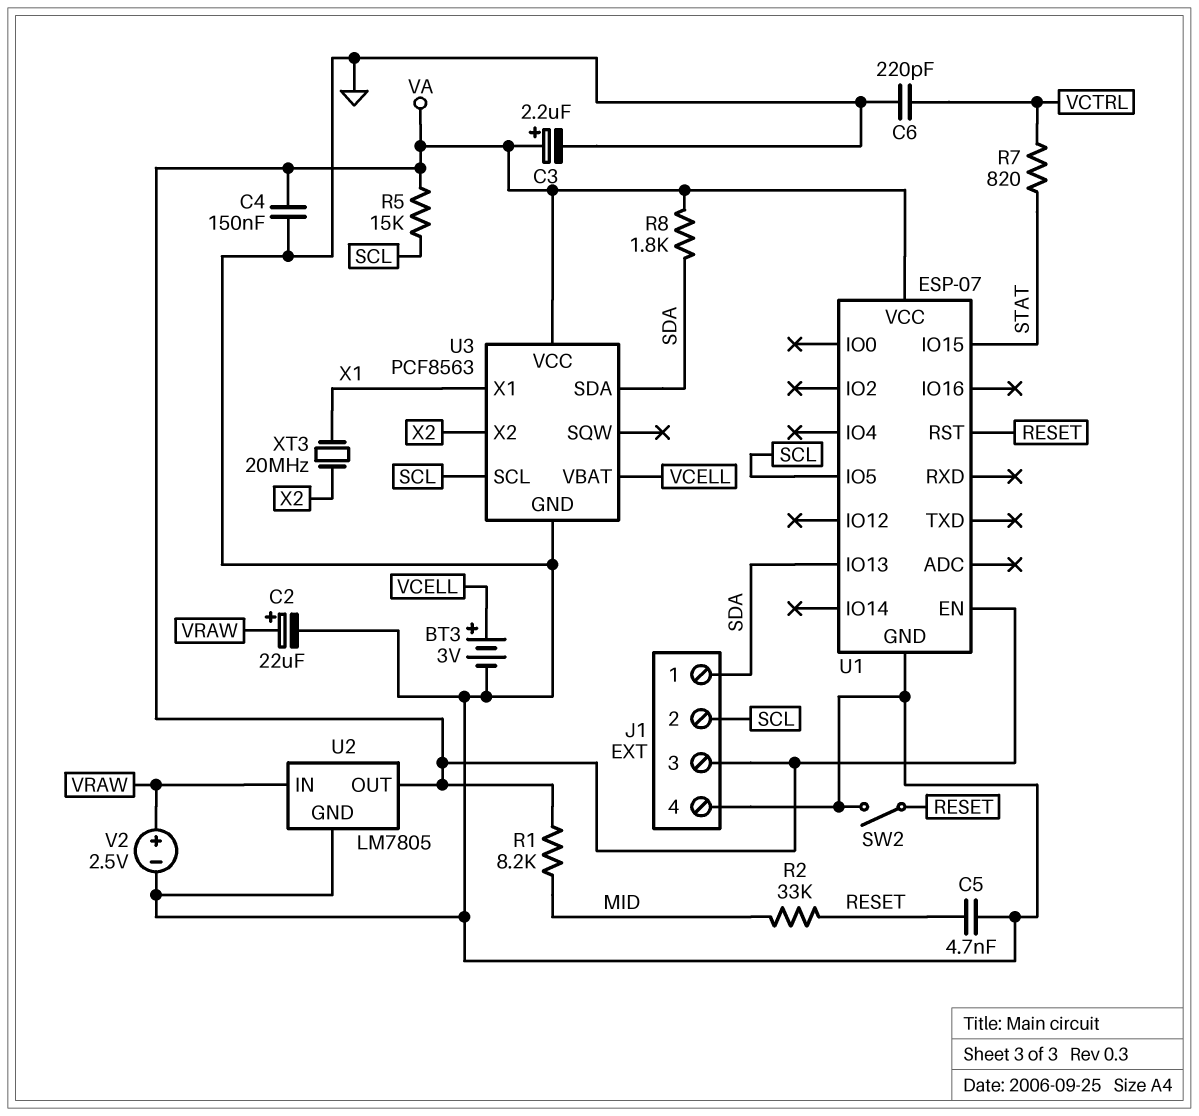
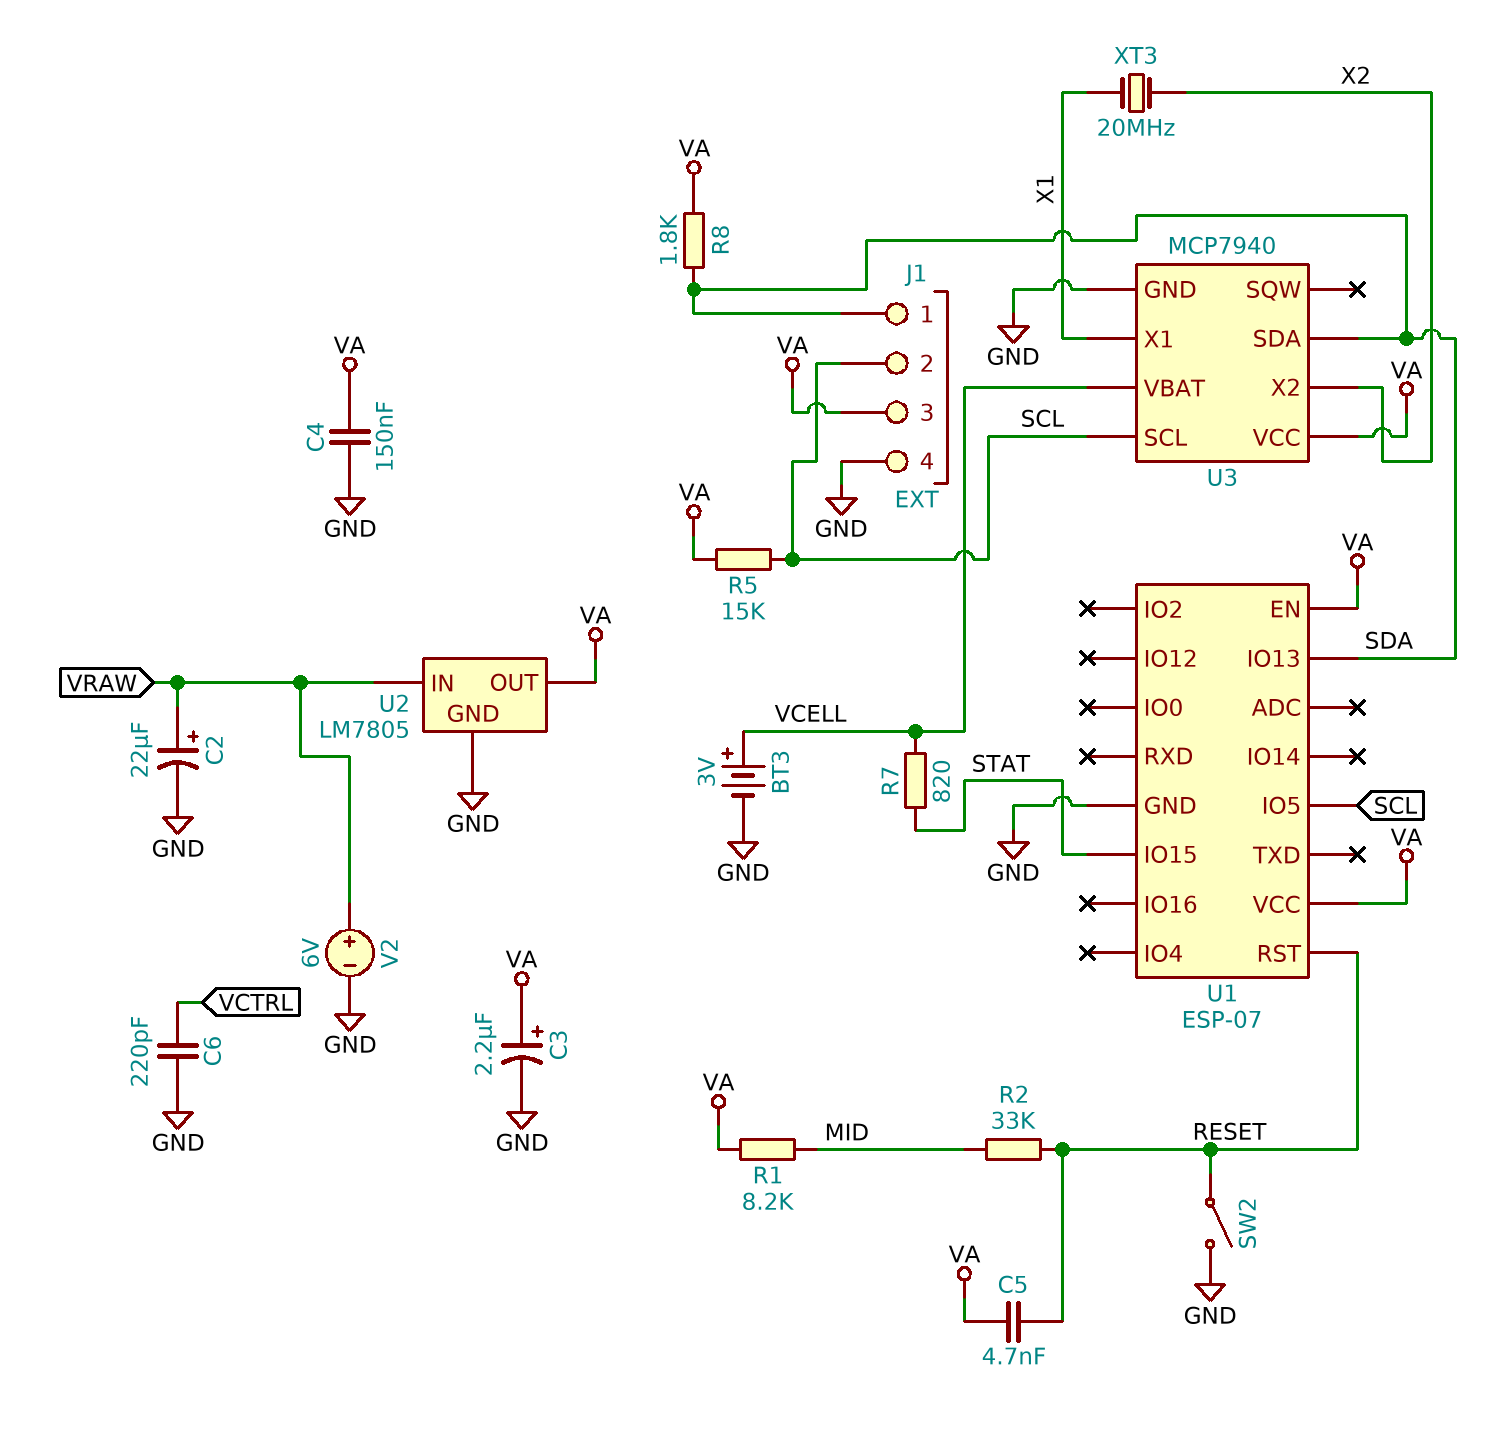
C5: 4.7nF (GND, RESET) -> 4.7nF (RESET, VA)
R7: 820 (STAT, VCTRL) -> 820 (STAT, VCELL)
U3: PCF8563 -> MCP7940
V2: 2.5V (plus VRAW, minus GND) -> 6V (plus VRAW, minus GND)

